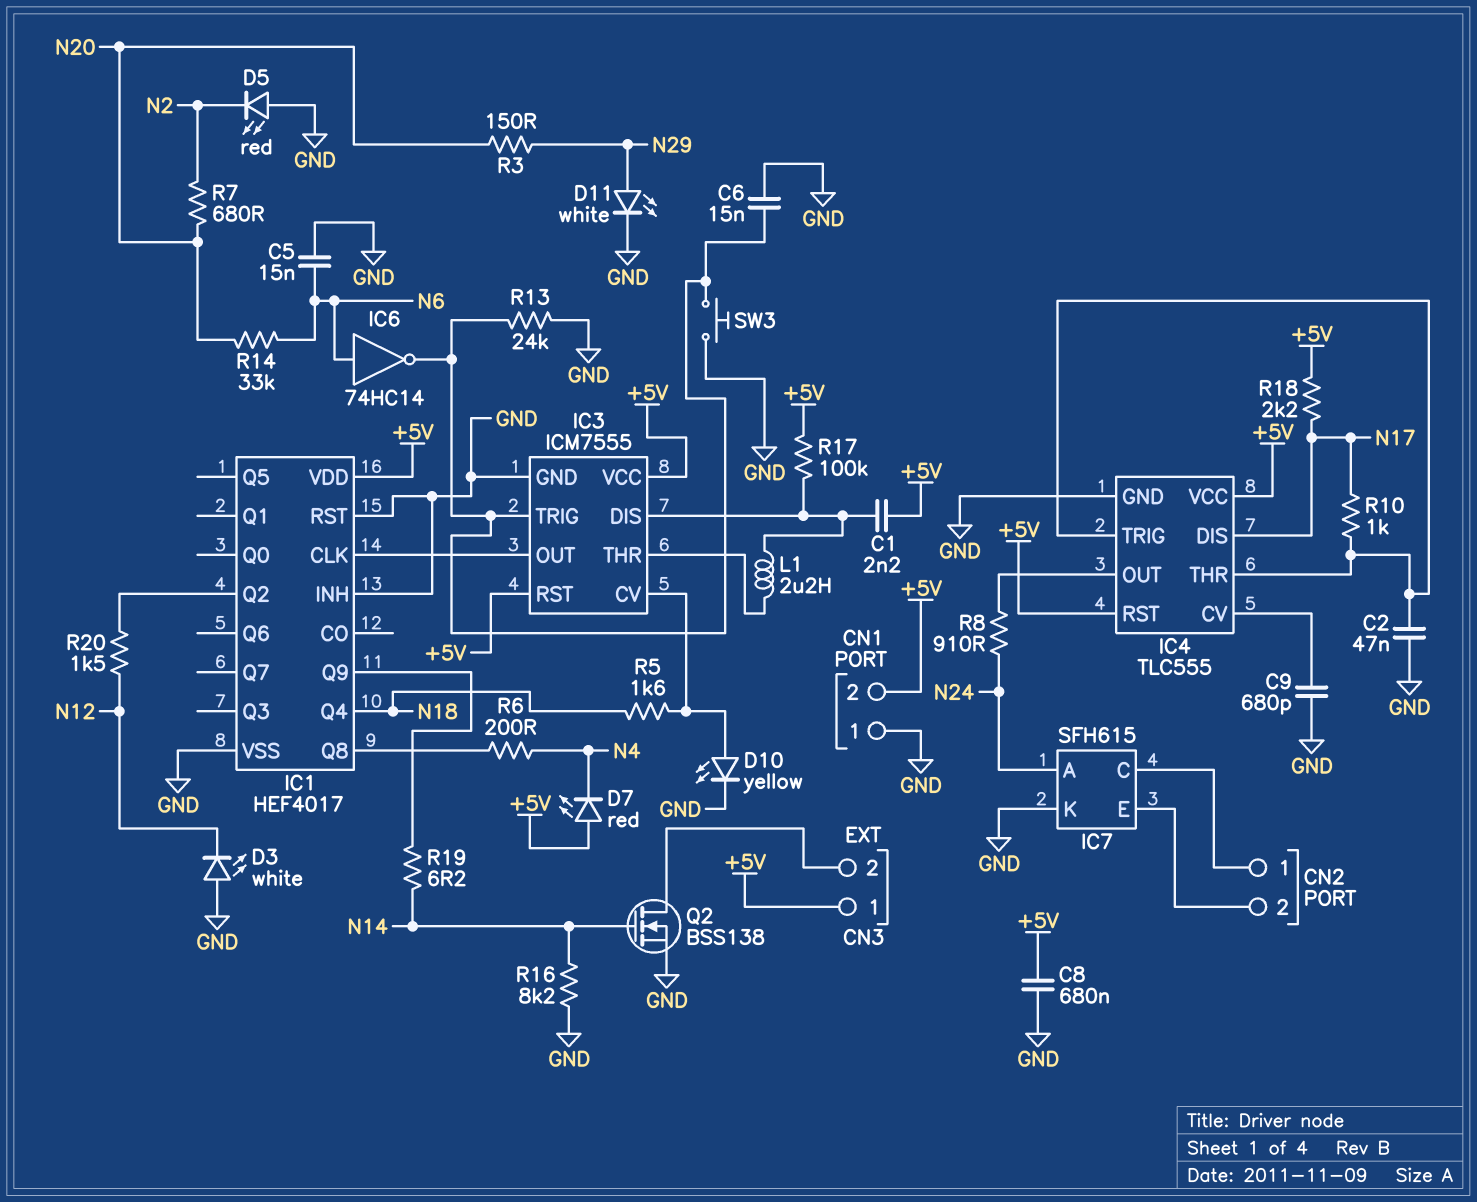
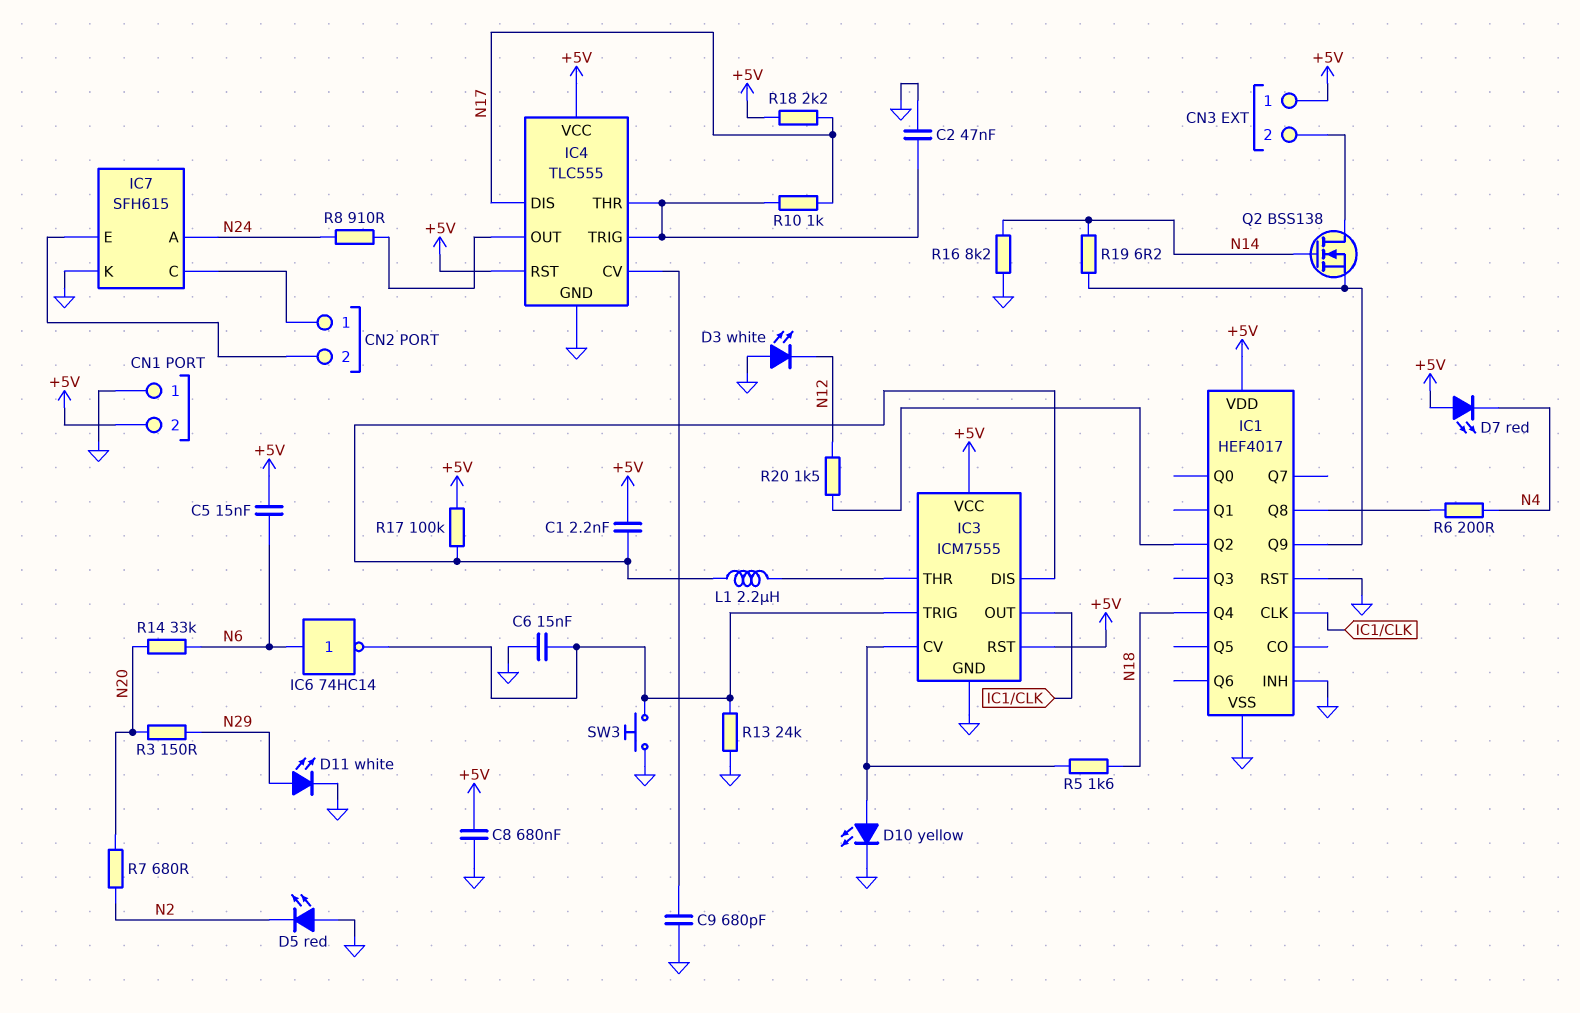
C5: 15nF (GND, N6) -> 15nF (+5V, N6)
Q2: NMOS BSS138 (G N14, D CN3/2, S GND) -> NMOS BSS138 (G N14, D CN3/2, S IC1/Q9)

